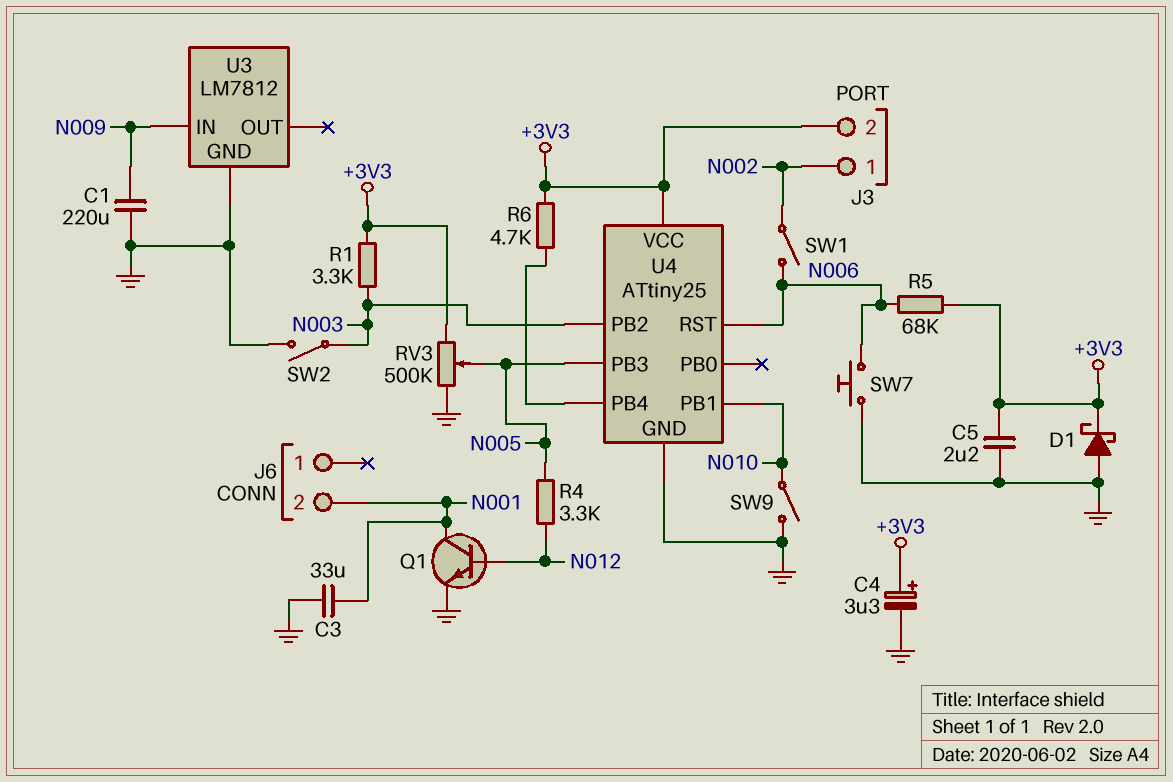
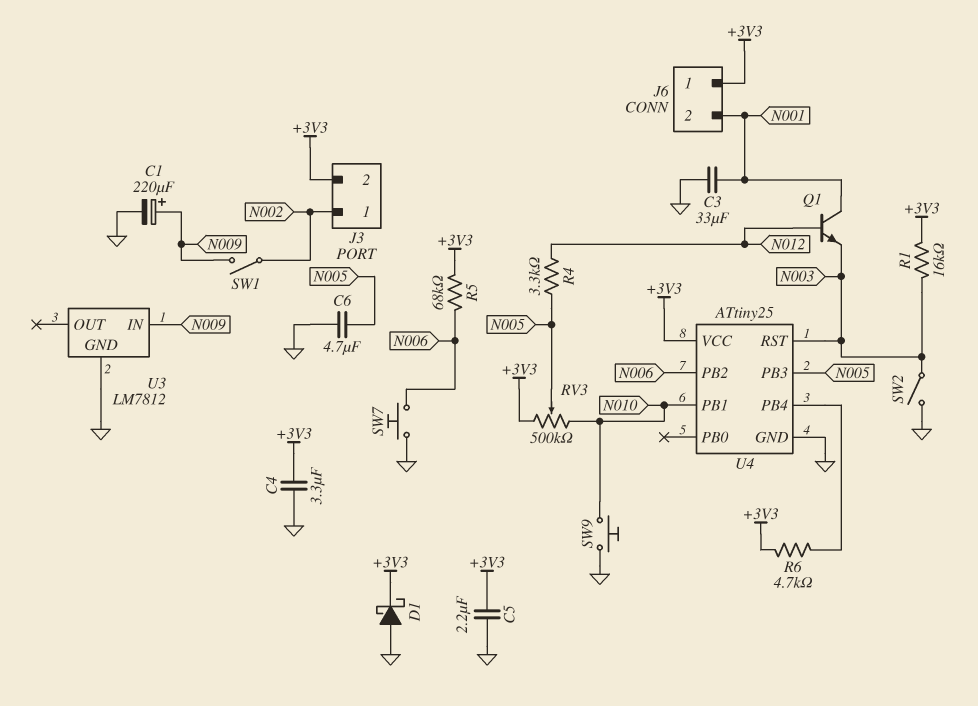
C1: 220uF (GND, N009) -> 220uF (plus N009, minus GND)
C4: 3.3uF (plus +3V3, minus GND) -> 3.3uF (+3V3, GND)
C6: none -> 4.7uF (GND, N005)
J6 pin 1: none -> +3V3
Q1: NPN (B N012, C N001, E GND) -> NPN (B N012, C N001, E N003)
R1: 3.3k (+3V3, N003) -> 16k (+3V3, N003)
RV3: 500k (+3V3, GND, wiper N005) -> 500k (+3V3, N010, wiper N005)
SW1: switch (N002, N006) -> switch (N002, N009)
SW9: switch (GND, N010) -> button (GND, N010)
U4 pin PB2: N003 -> N006
U4 pin RST: N006 -> N003

